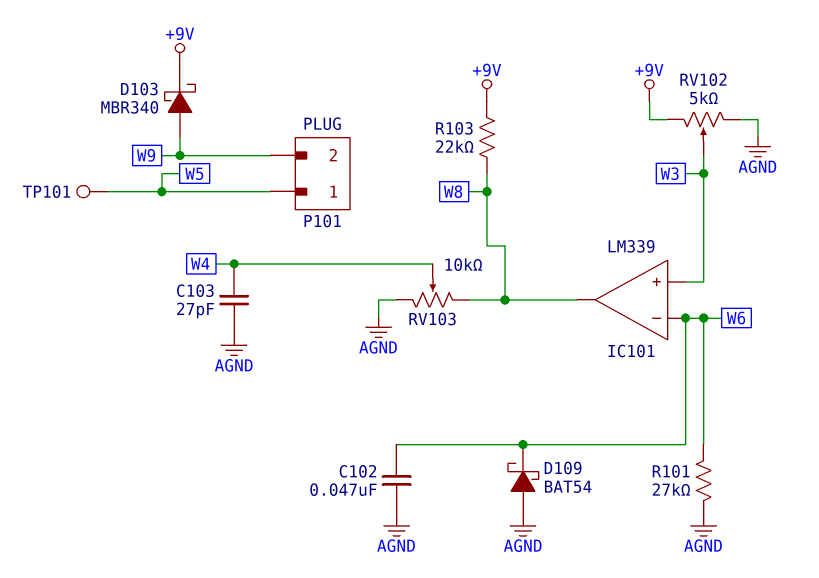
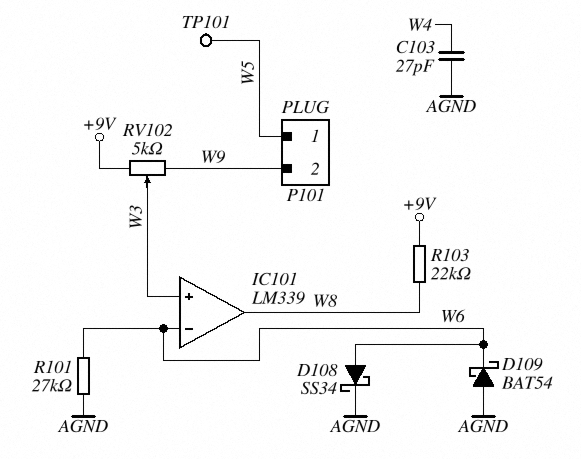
C102: 47nF (AGND, W6) -> none
D103: schottky MBR340 (A W9, K +9V) -> none
D108: none -> schottky SS34 (A W6, K AGND)
RV102: 5k (+9V, AGND, wiper W3) -> 5k (+9V, W9, wiper W3)
RV103: 10k (AGND, W8, wiper W4) -> none

